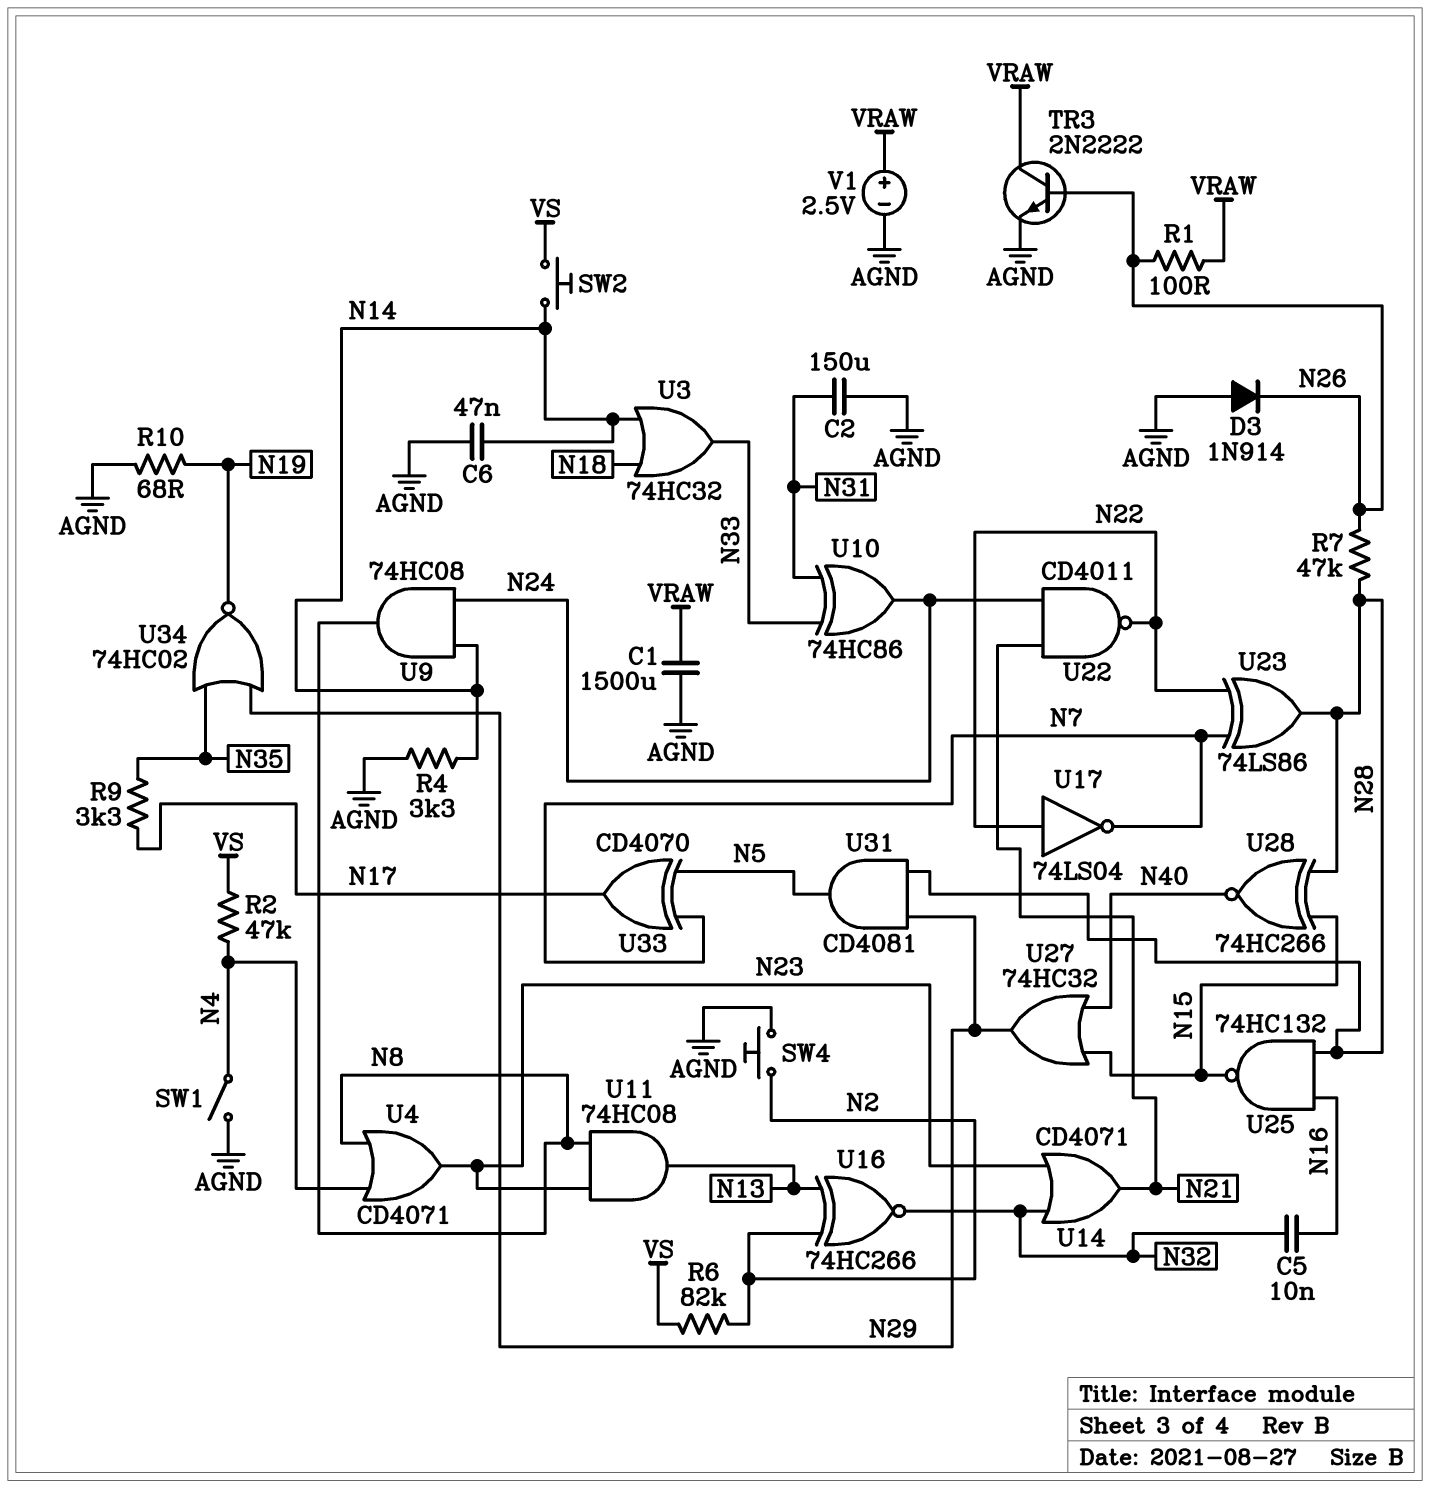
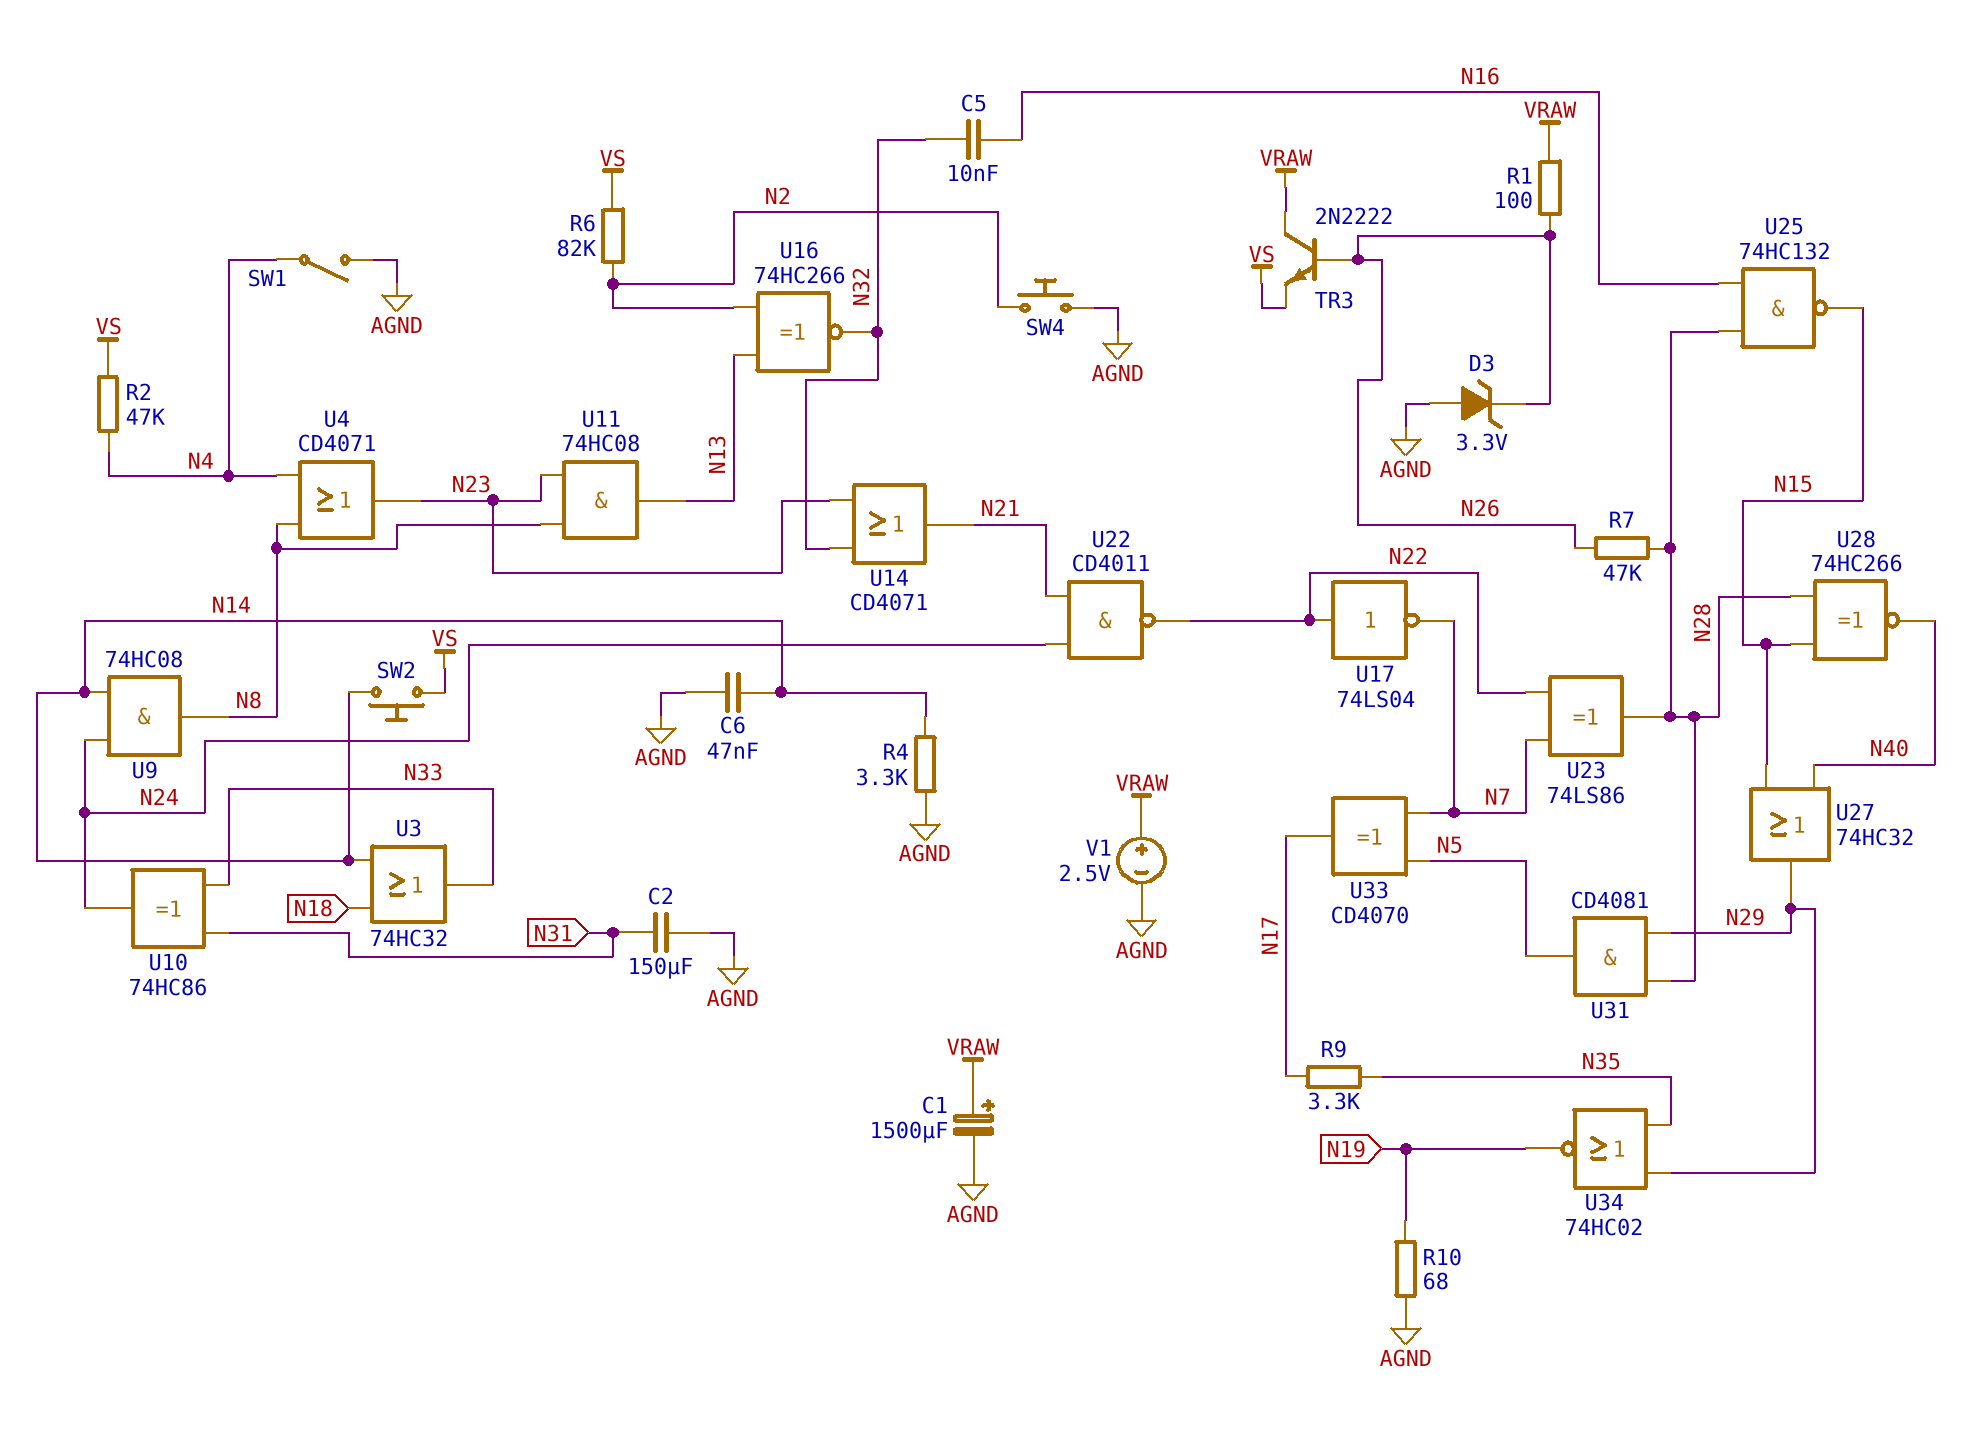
C1: 1500uF (AGND, VRAW) -> 1500uF (plus VRAW, minus AGND)
D3: diode 1N914 (A AGND, K N26) -> zener 3.3V (A AGND, K N26)
TR3: NPN 2N2222 (B N26, C VRAW, E AGND) -> NPN 2N2222 (B N26, C VRAW, E VS)

